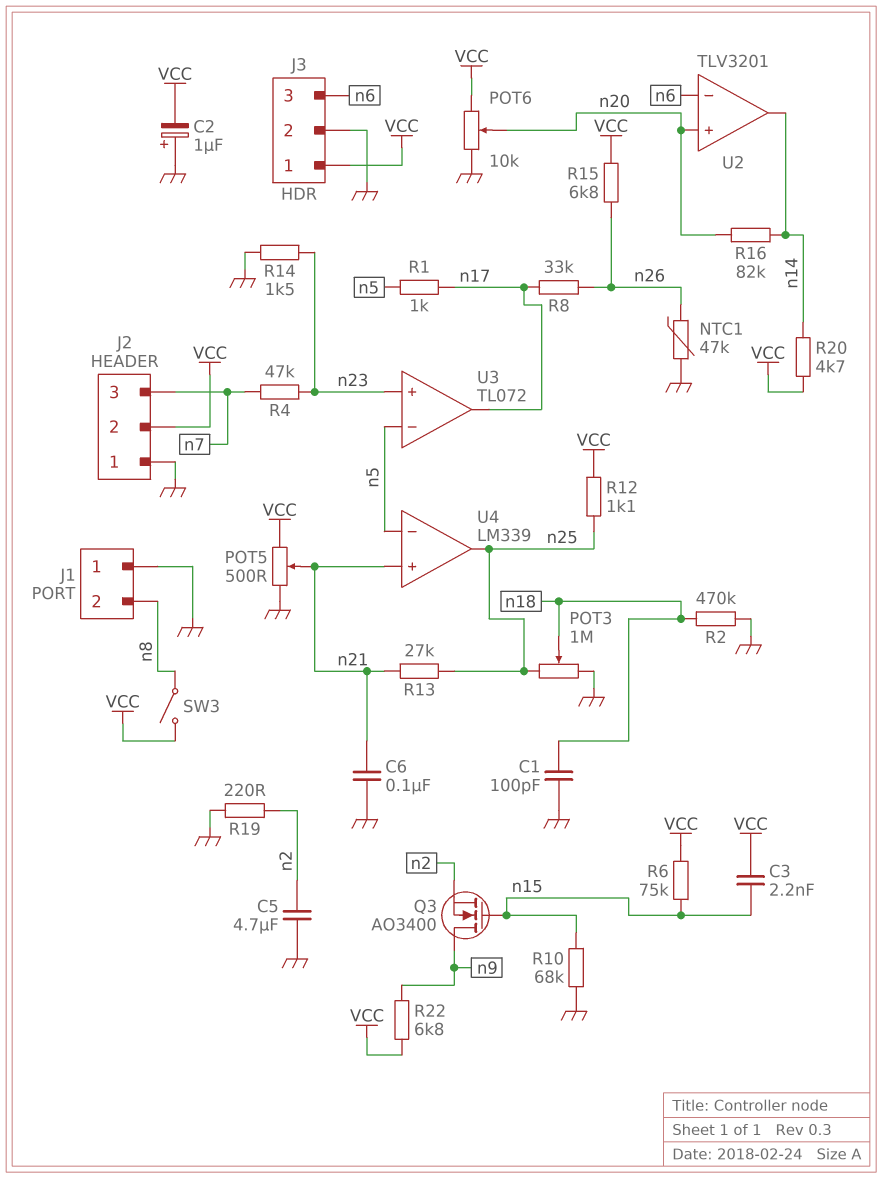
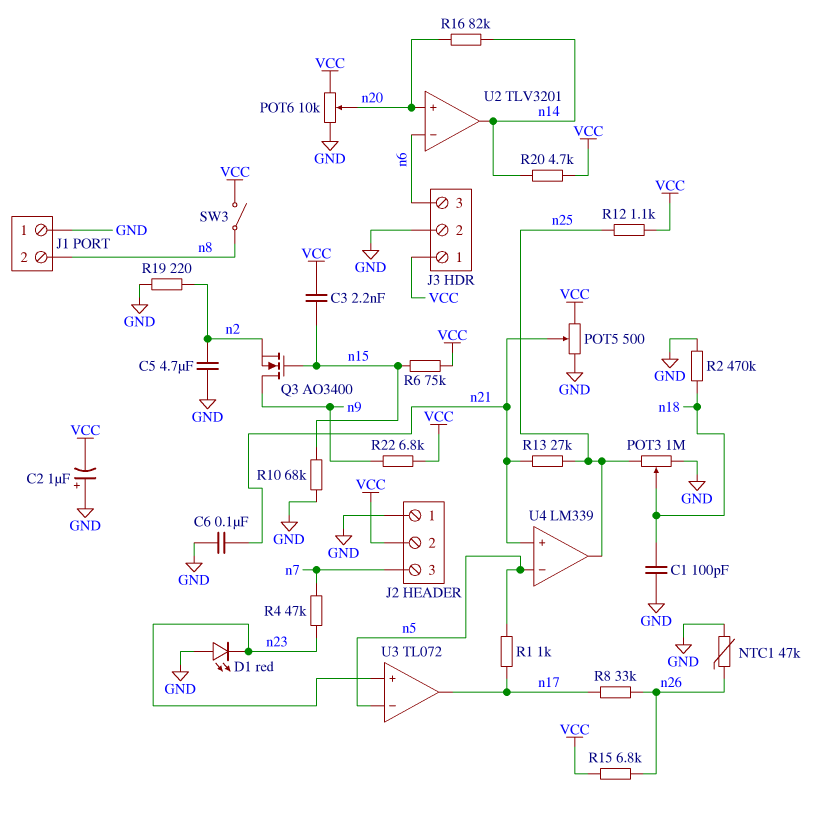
D1: none -> LED red (A GND, K n23)
R14: 1.5k (GND, n23) -> none

